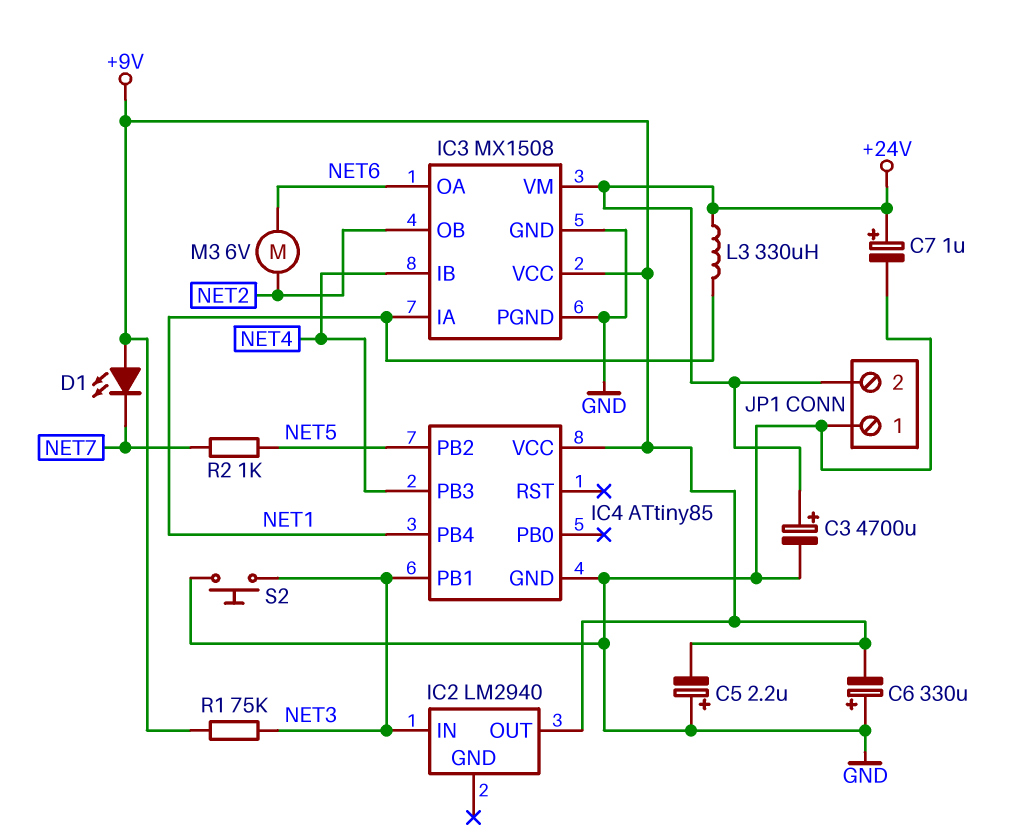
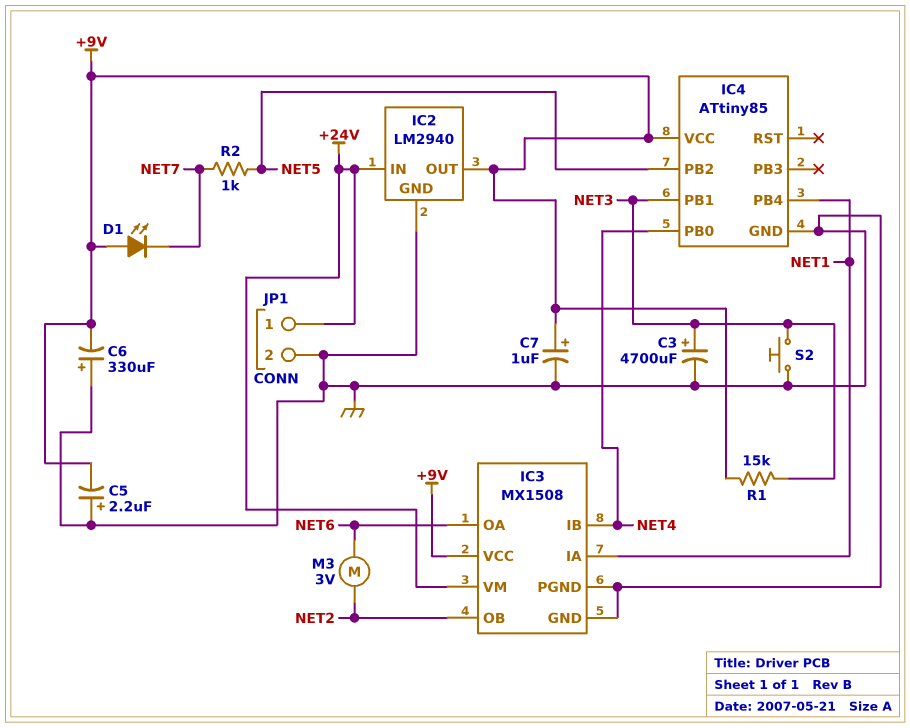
C3: 4700uF (plus +24V, minus GND) -> 4700uF (plus NET3, minus GND)
C7: 1uF (plus +24V, minus GND) -> 1uF (plus +9V, minus GND)
IC2 pin GND: none -> GND
IC2 pin IN: NET3 -> +24V
IC4 pin PB0: none -> NET4
IC4 pin PB3: NET4 -> none
JP1 pin 1: GND -> +24V
JP1 pin 2: +24V -> GND
L3: 330uH (+24V, NET1) -> none
M3: motor 6V (NET2, NET6) -> motor 3V (NET2, NET6)
R1: 75k (+9V, NET3) -> 15k (+9V, NET3)

